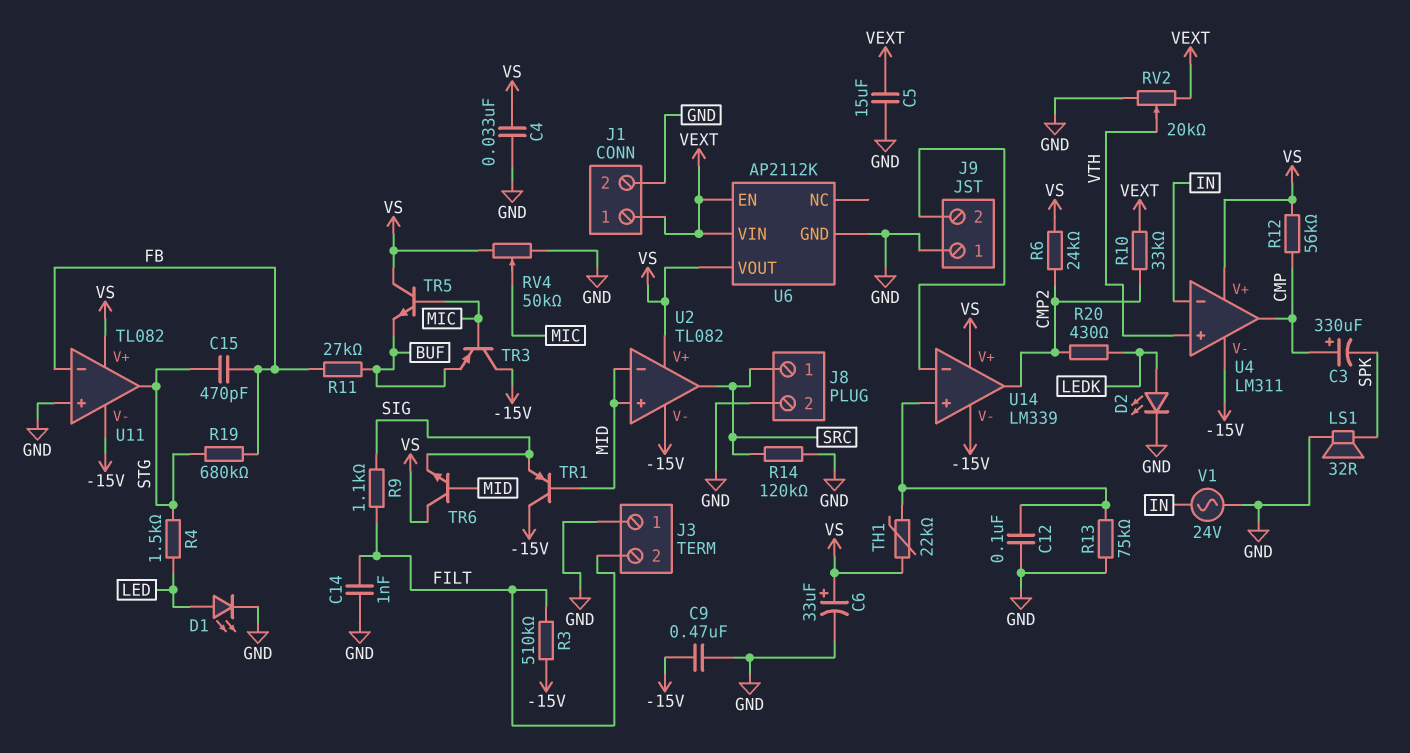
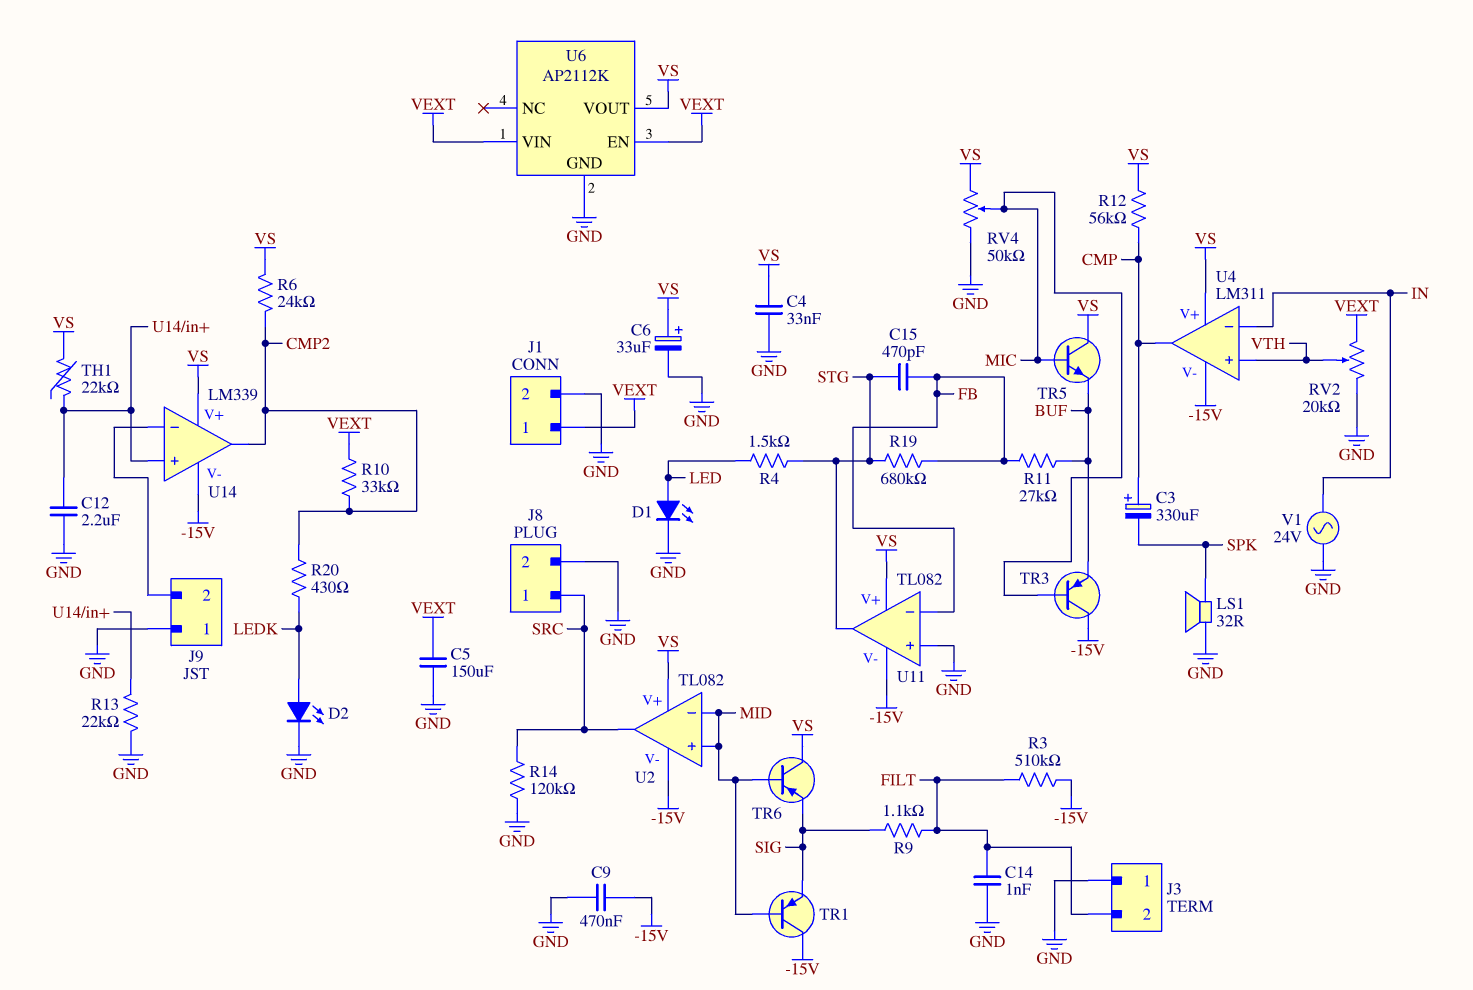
C5: 15uF (GND, VEXT) -> 150uF (GND, VEXT)
C12: 100nF (GND, U14/in+) -> 2.2uF (GND, U14/in+)
R13: 75k (GND, U14/in+) -> 22k (GND, U14/in+)
TR6: NPN (B MID, C VS, E SIG) -> PNP (B MID, C VS, E SIG)

